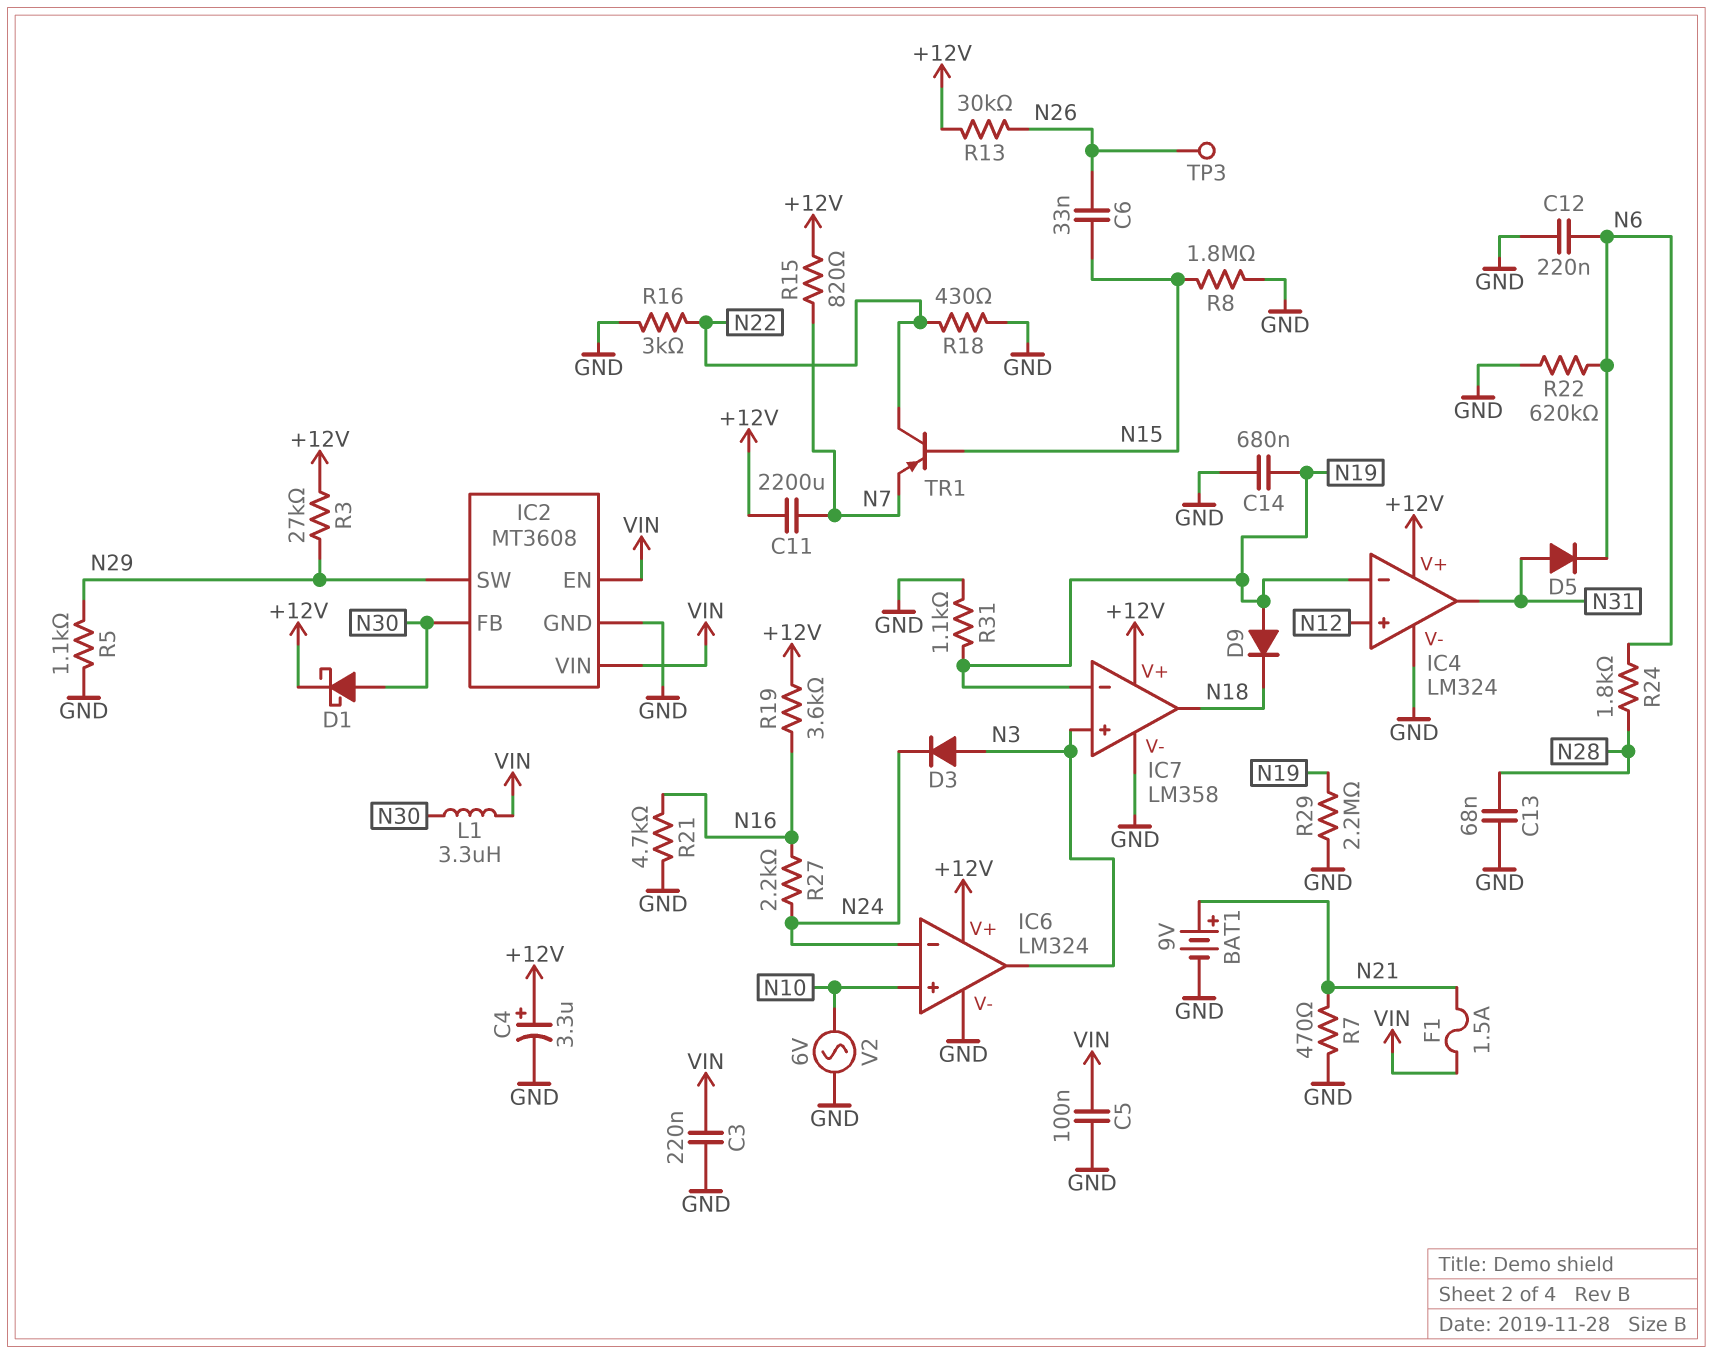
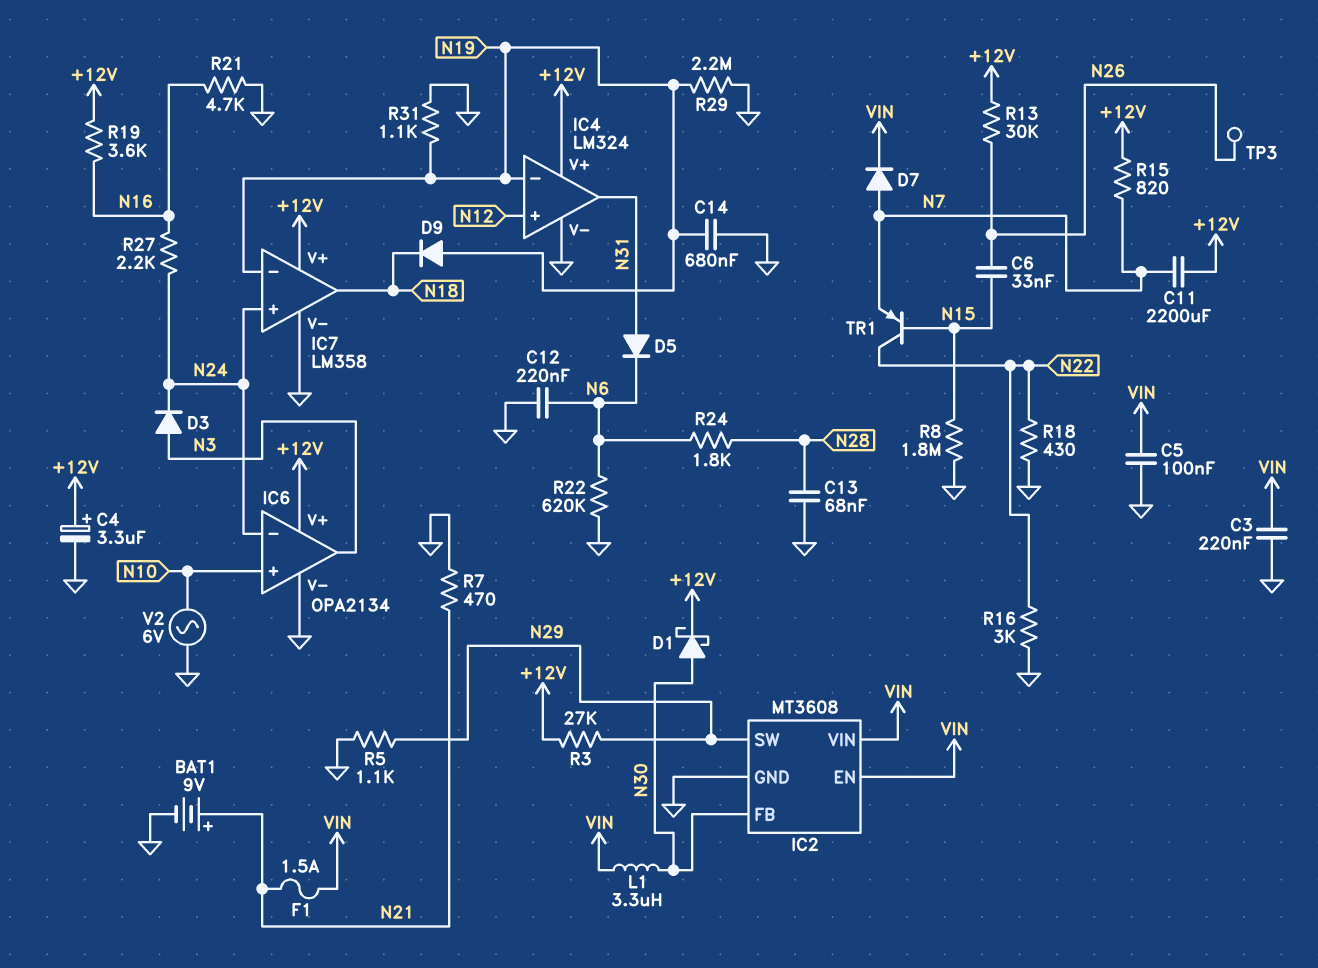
D7: none -> diode (A N7, K VIN)
IC6: LM324 -> OPA2134
IC7 pin in+: N3 -> N24

